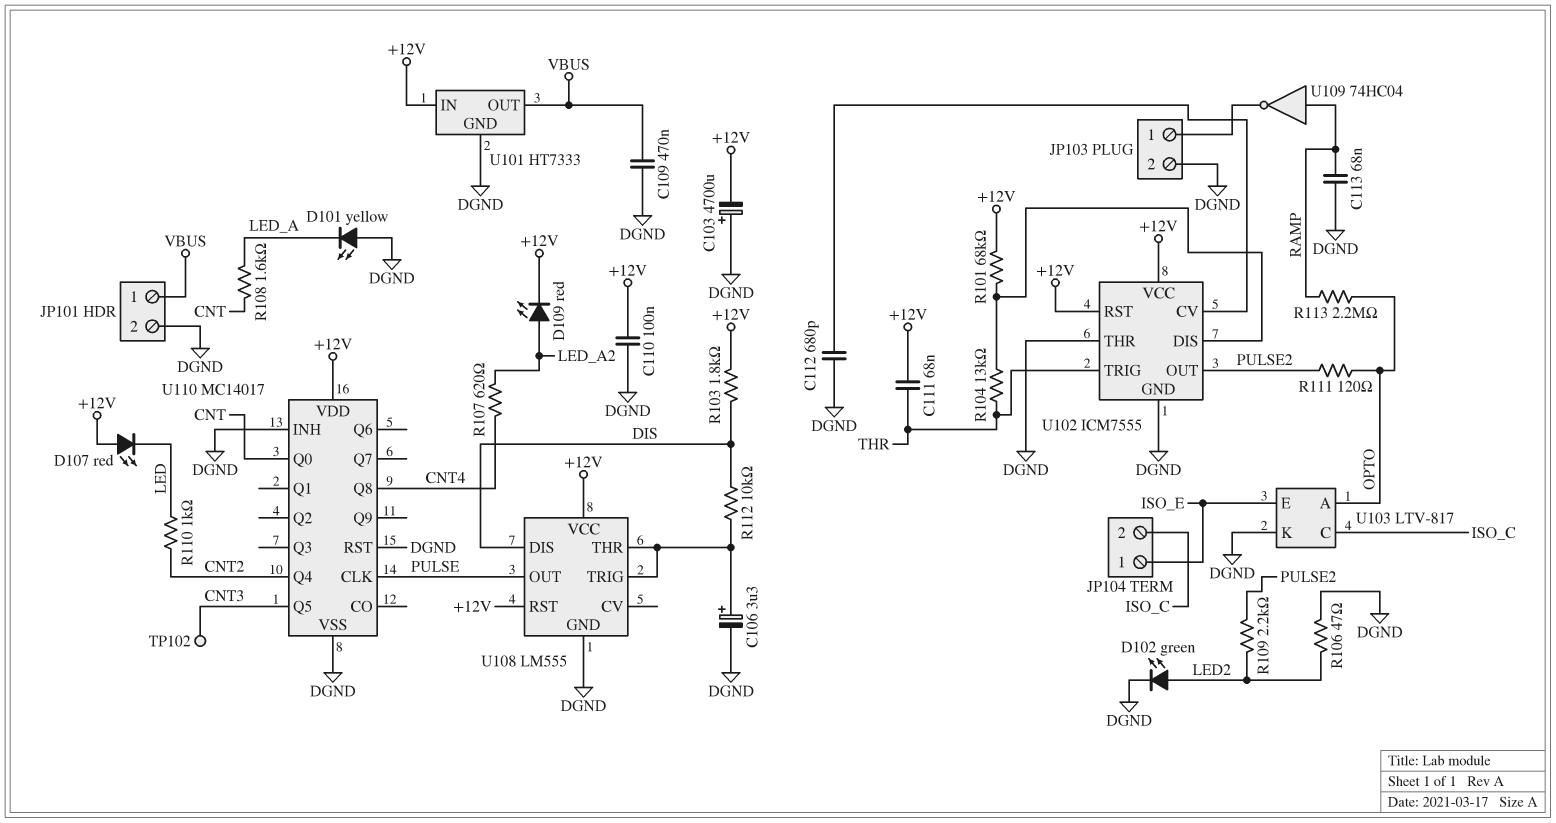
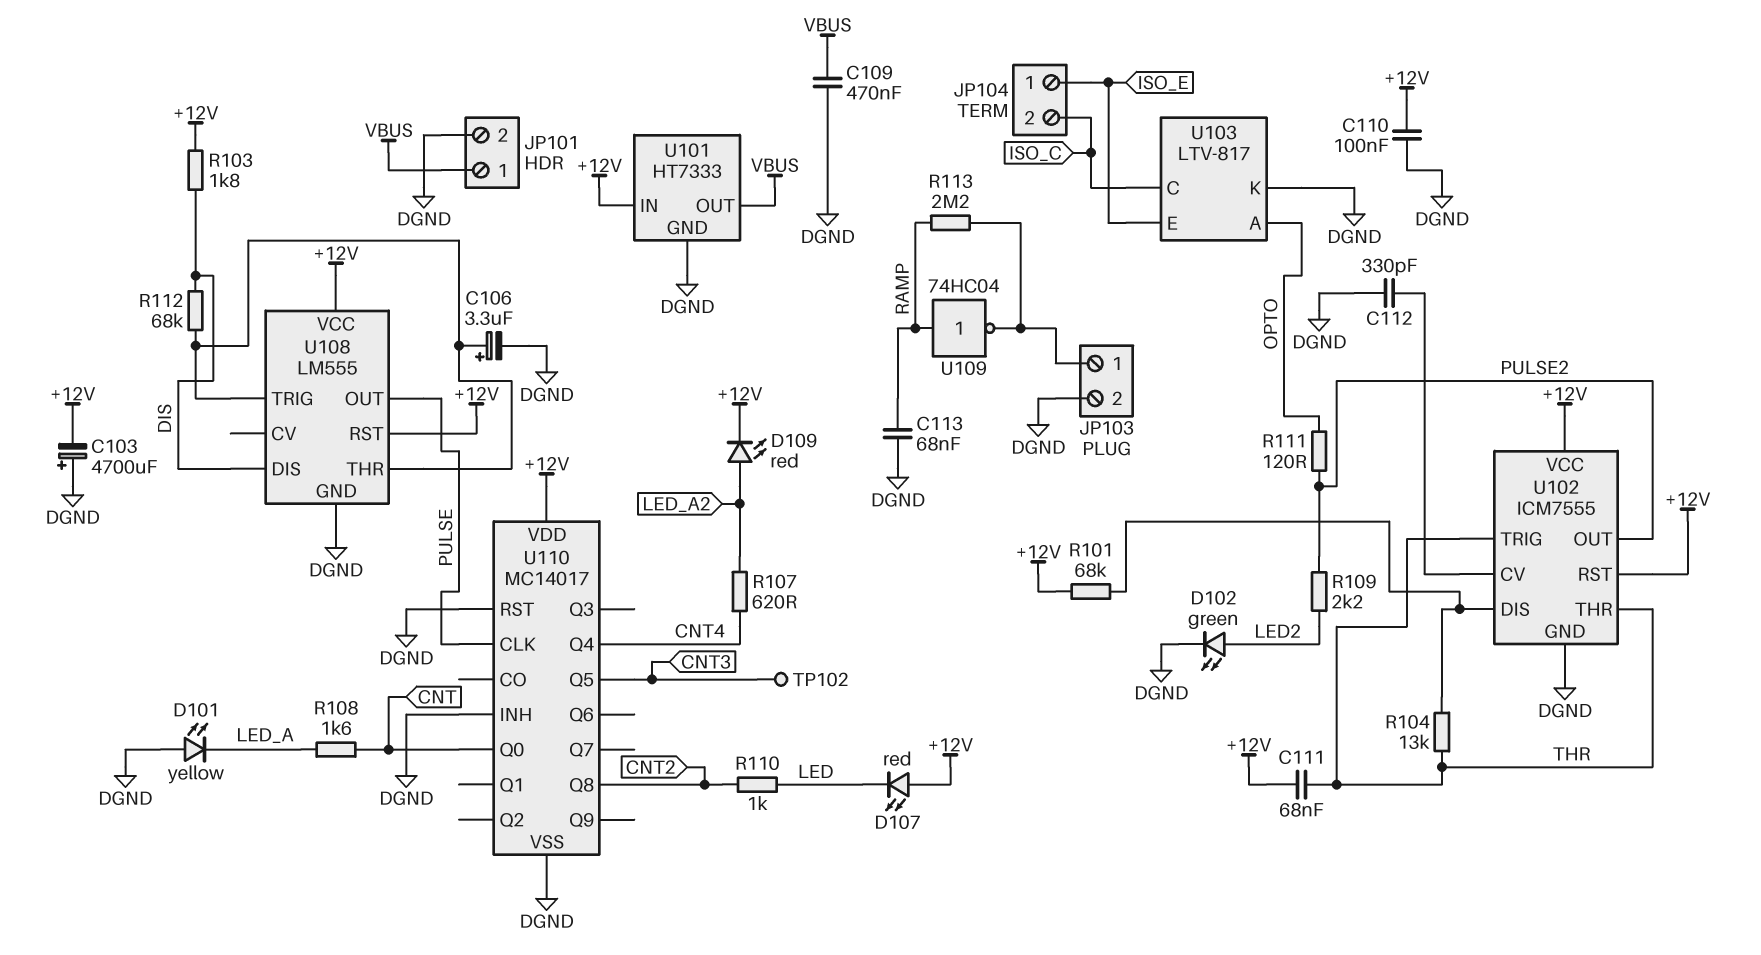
C112: 680pF (DGND, U102/CV) -> 330pF (DGND, U102/CV)
R106: 47 (DGND, LED2) -> none
R112: 10k (DIS, U108/THR) -> 68k (DIS, U108/THR)
R113: 2.2M (OPTO, RAMP) -> 2.2M (JP103/1, RAMP)
U102 pin THR: DGND -> THR
U110 pin Q4: CNT2 -> CNT4
U110 pin Q8: CNT4 -> CNT2

